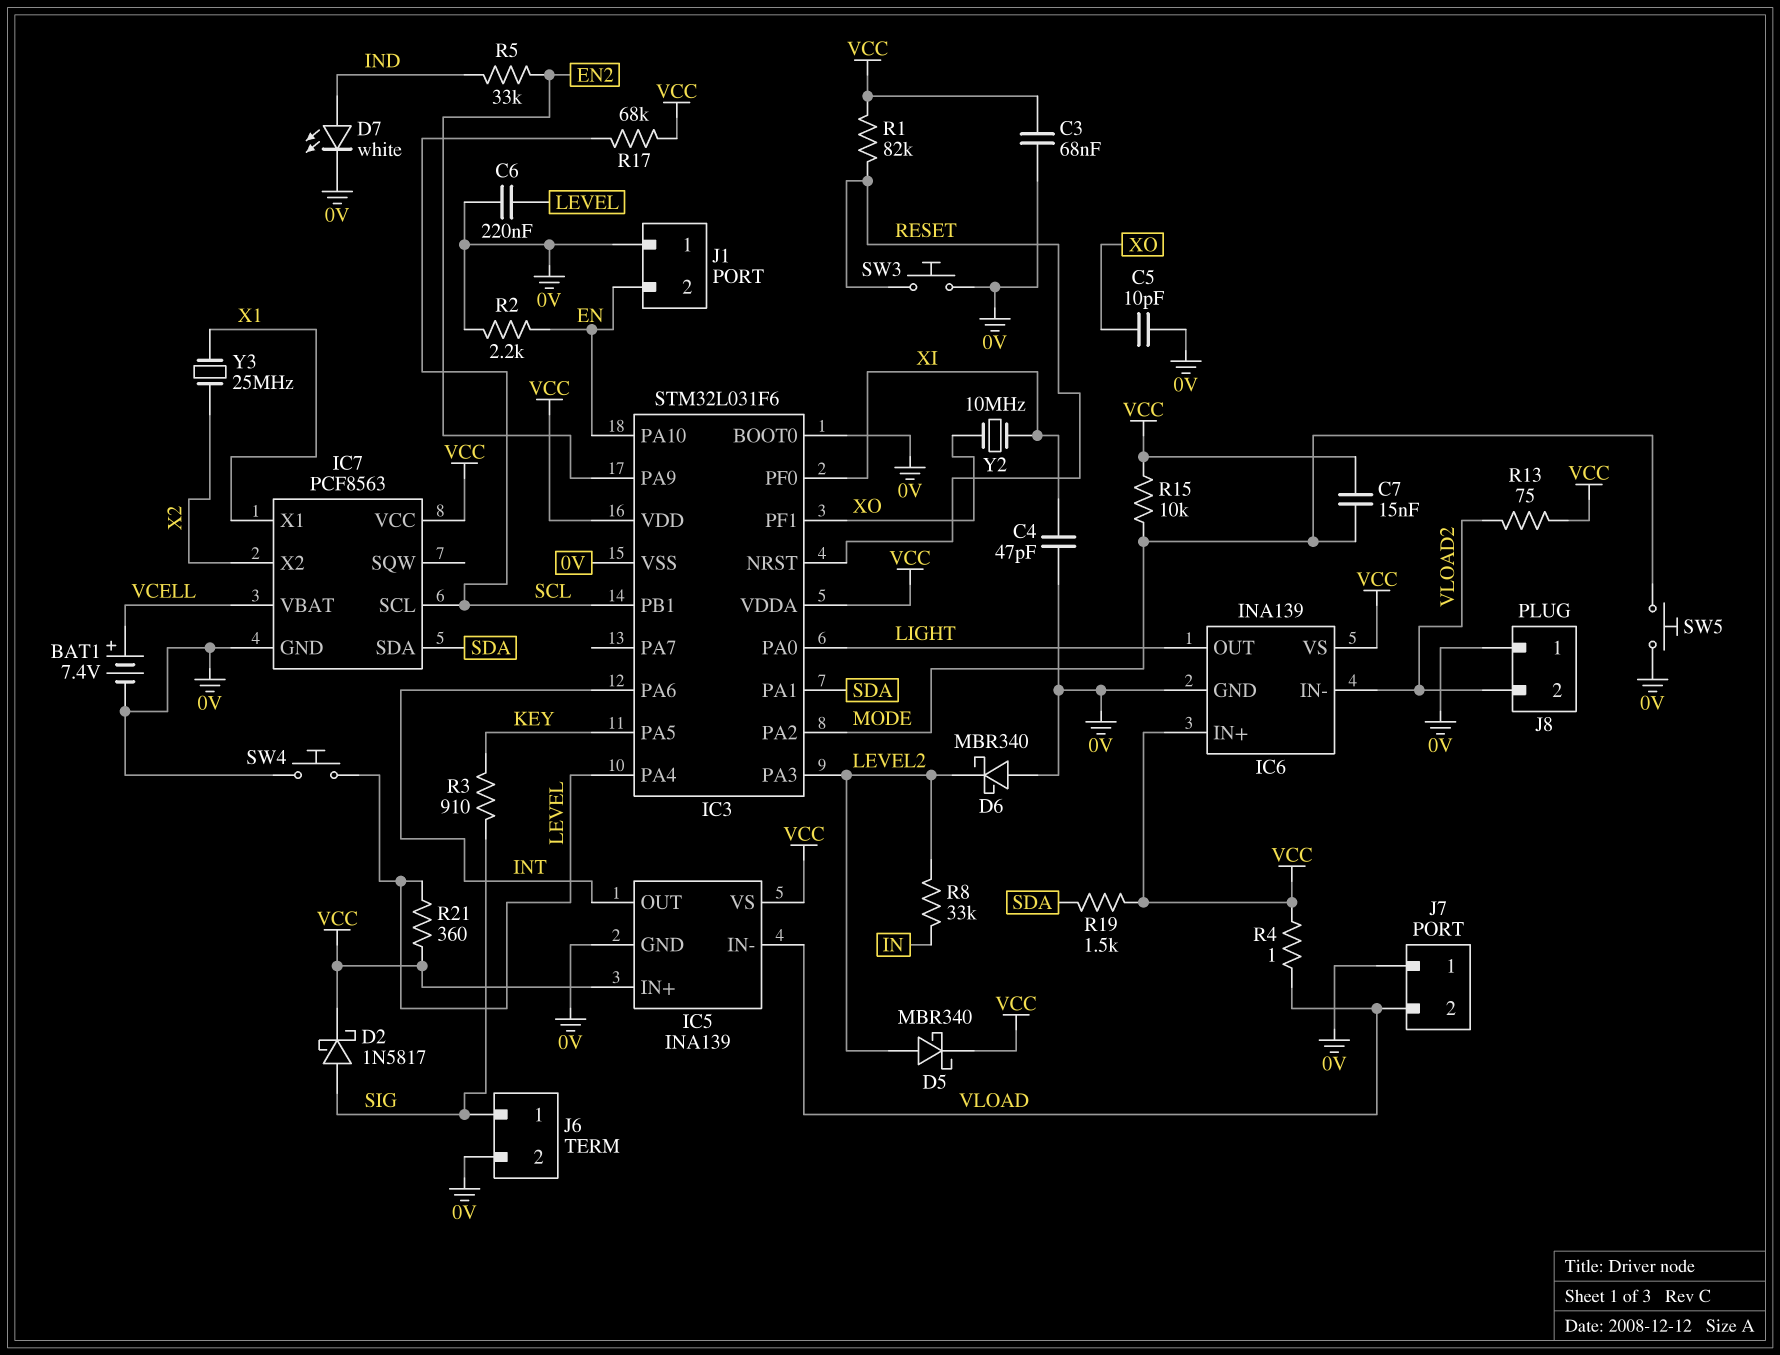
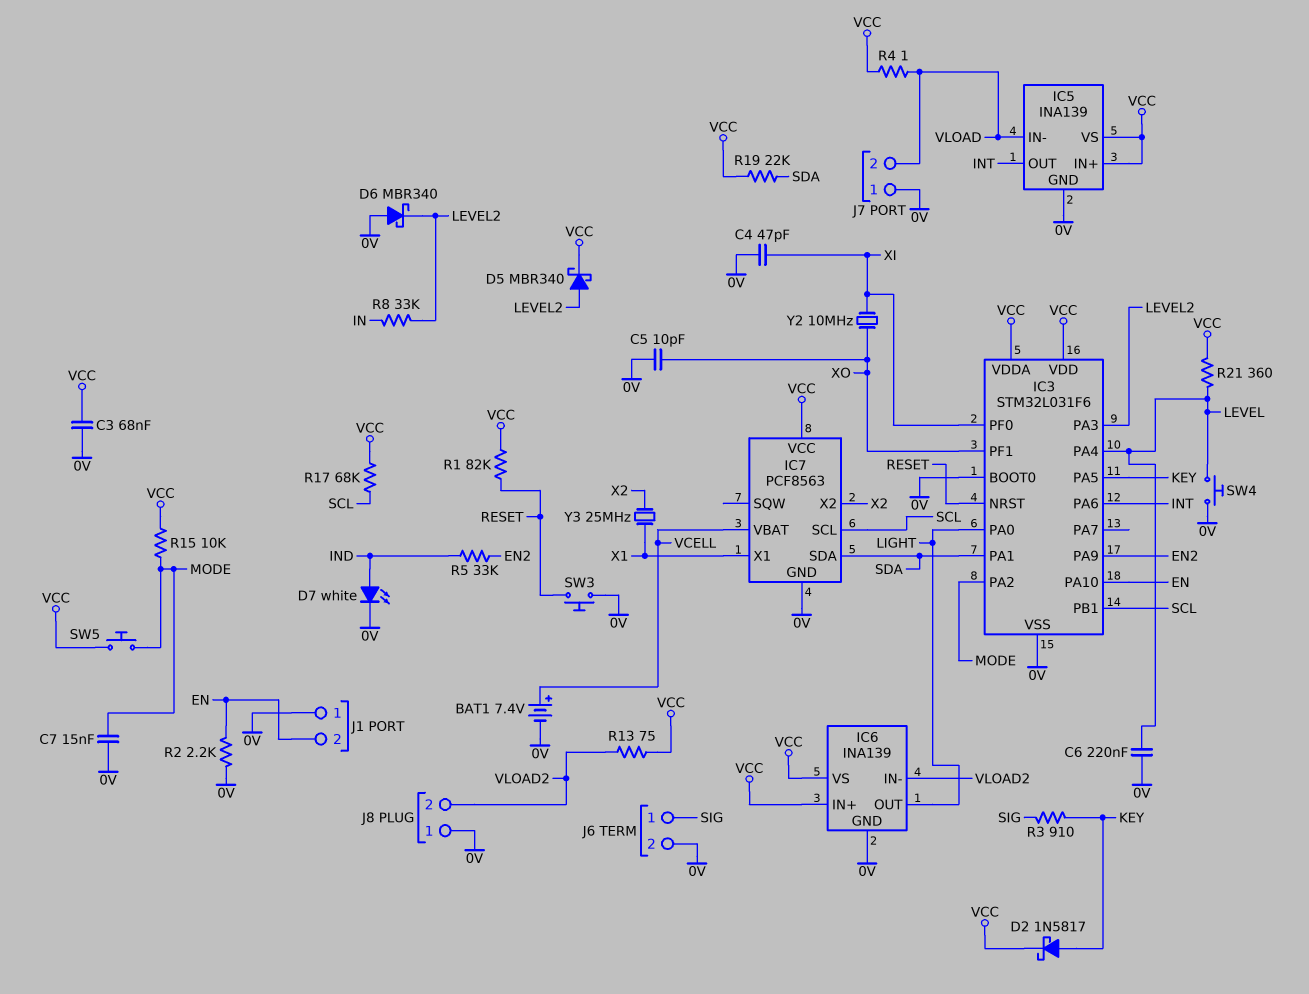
C7: 15nF (MODE, VCC) -> 15nF (0V, MODE)
D2: schottky 1N5817 (A SIG, K VCC) -> schottky 1N5817 (A KEY, K VCC)
R19: 1.5k (SDA, VCC) -> 22k (SDA, VCC)
SW5: button (0V, MODE) -> button (MODE, VCC)

